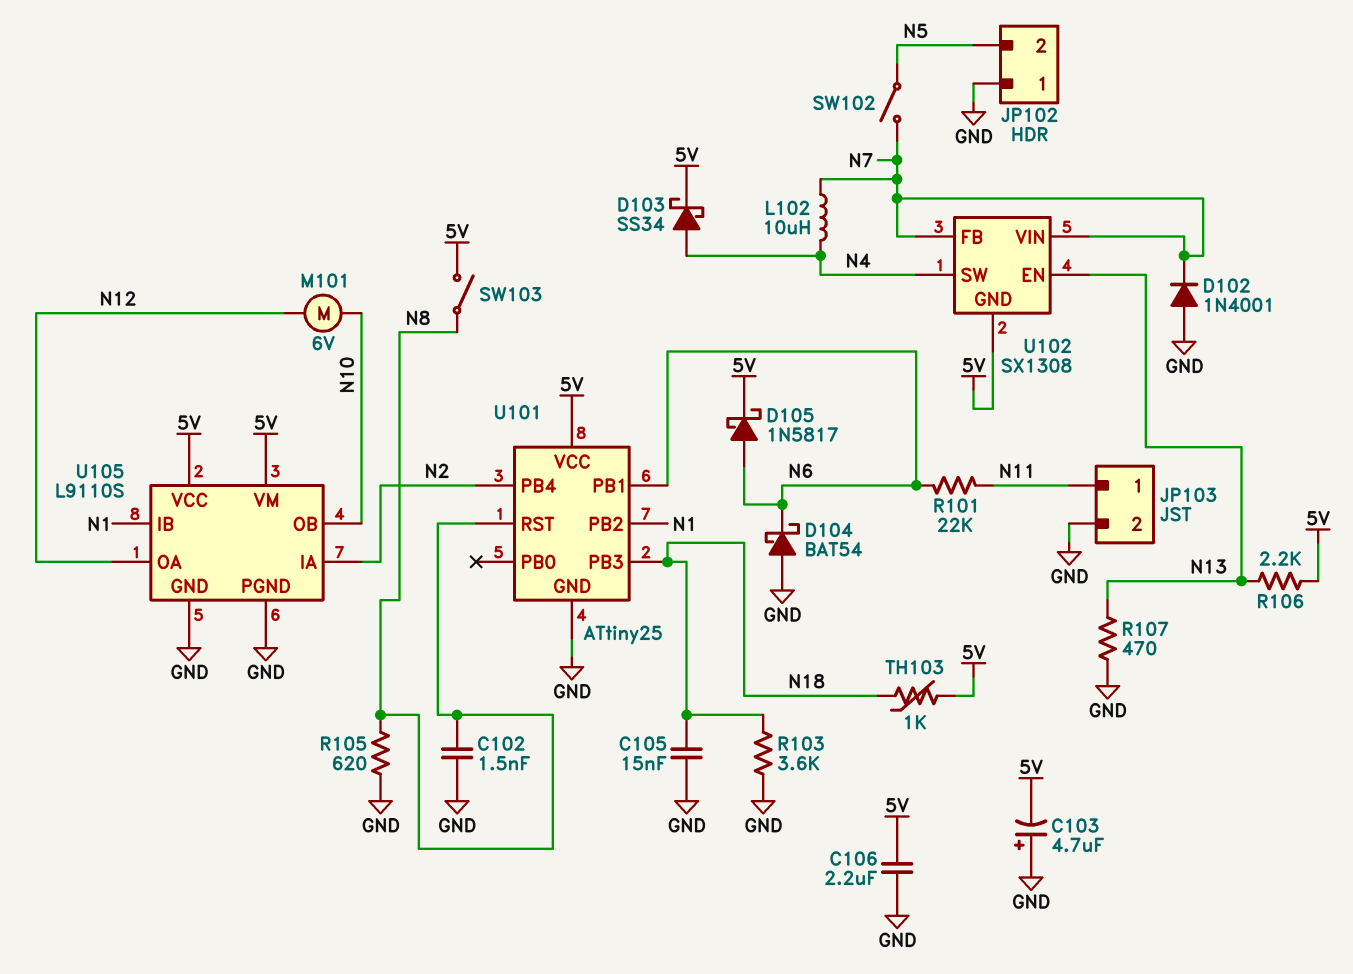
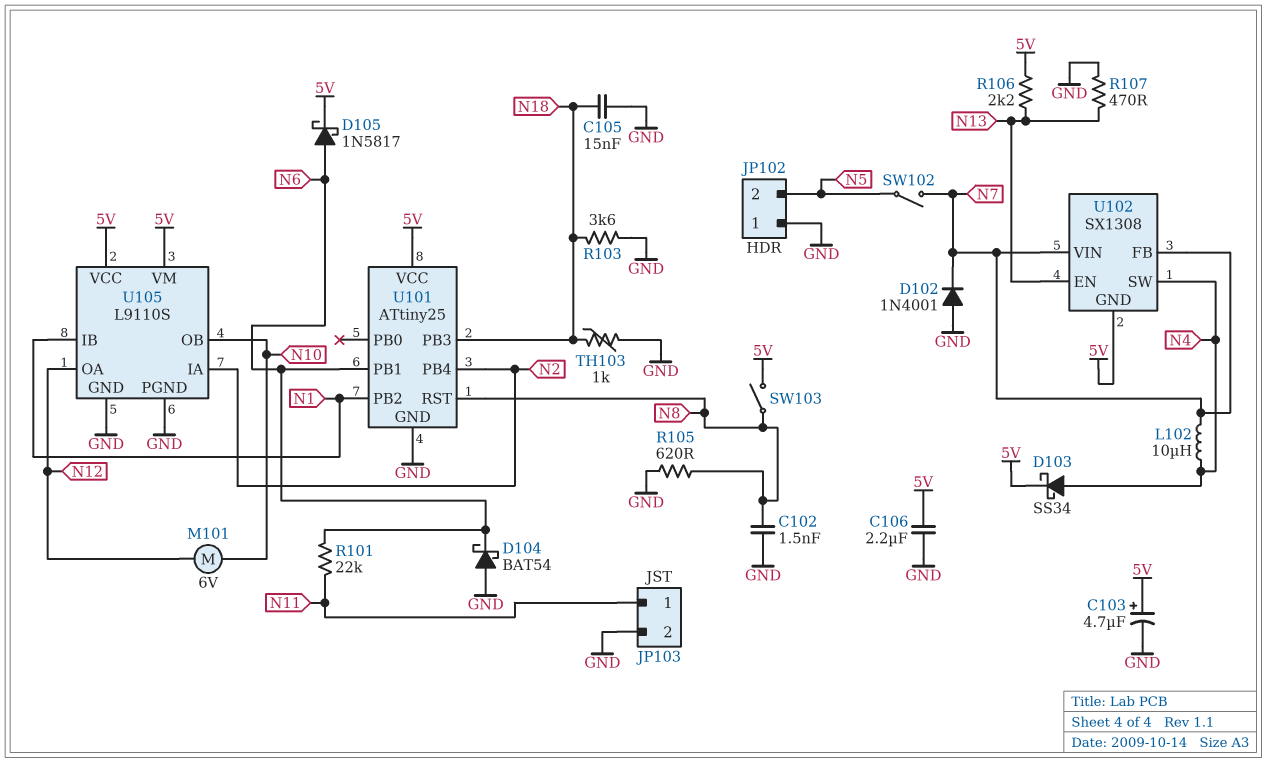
C103: 4.7uF (plus GND, minus 5V) -> 4.7uF (plus 5V, minus GND)
TH103: 1k (5V, N18) -> 1k (GND, N18)

